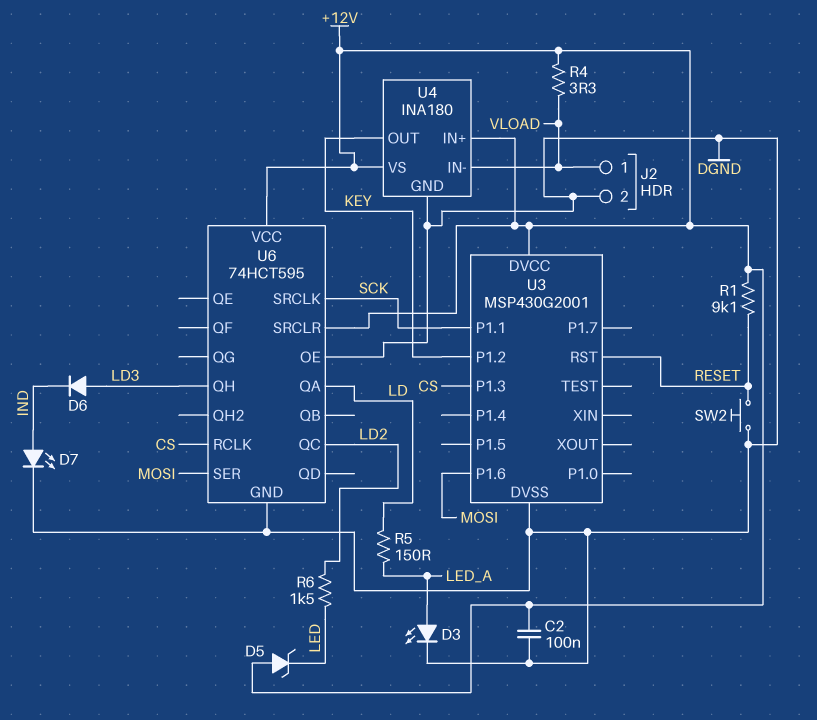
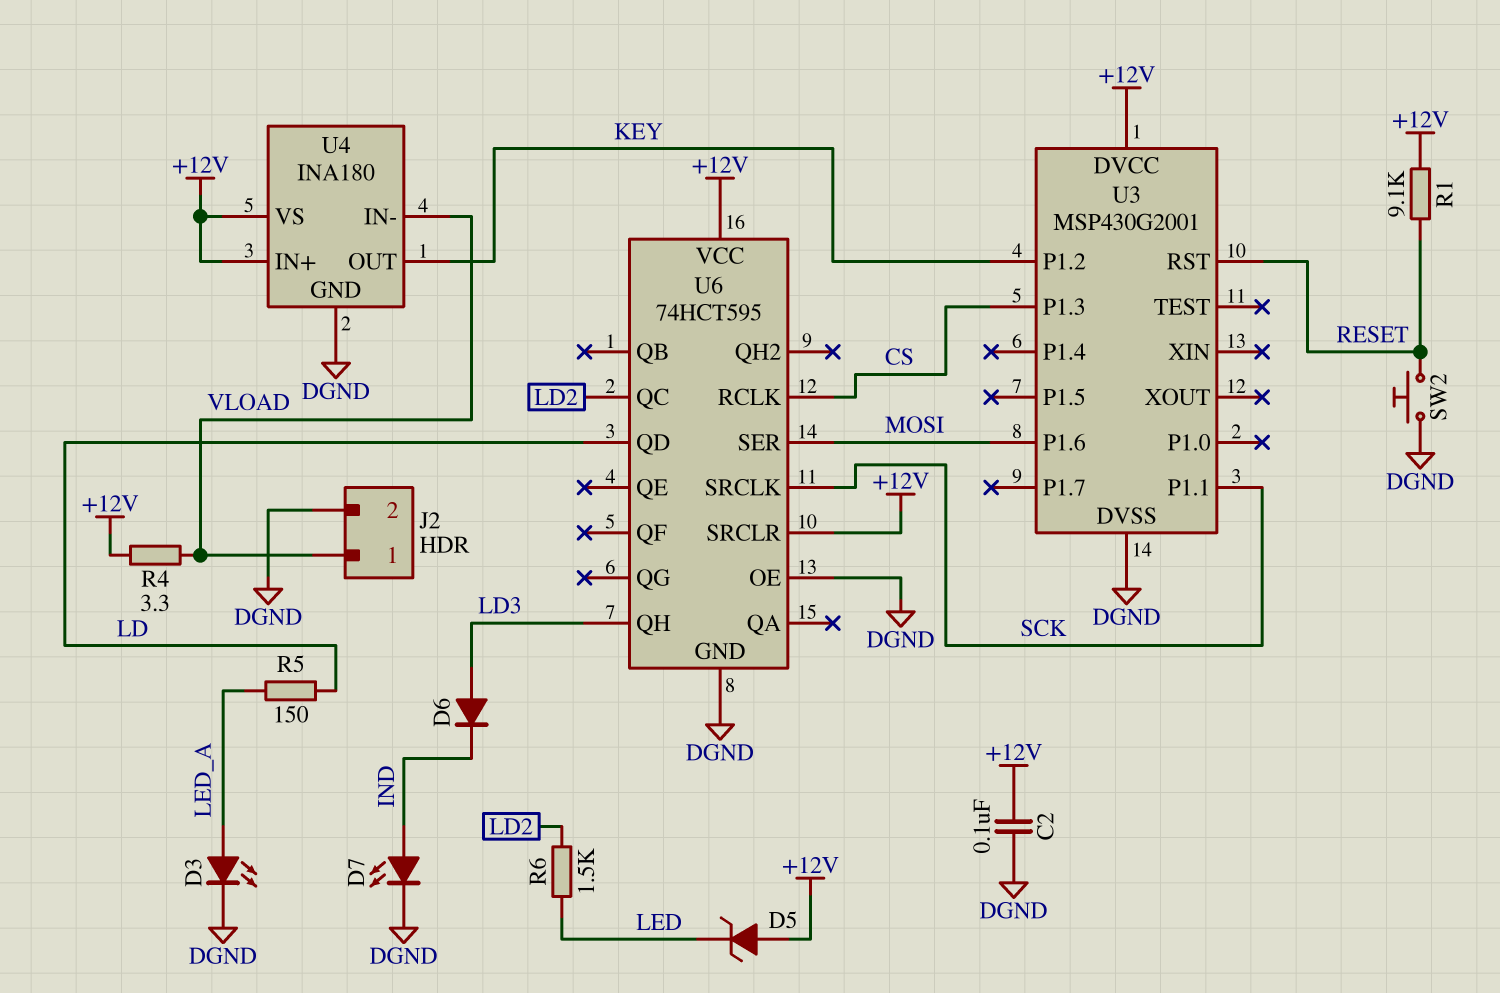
U6 pin QA: LD -> none
U6 pin QD: none -> LD

